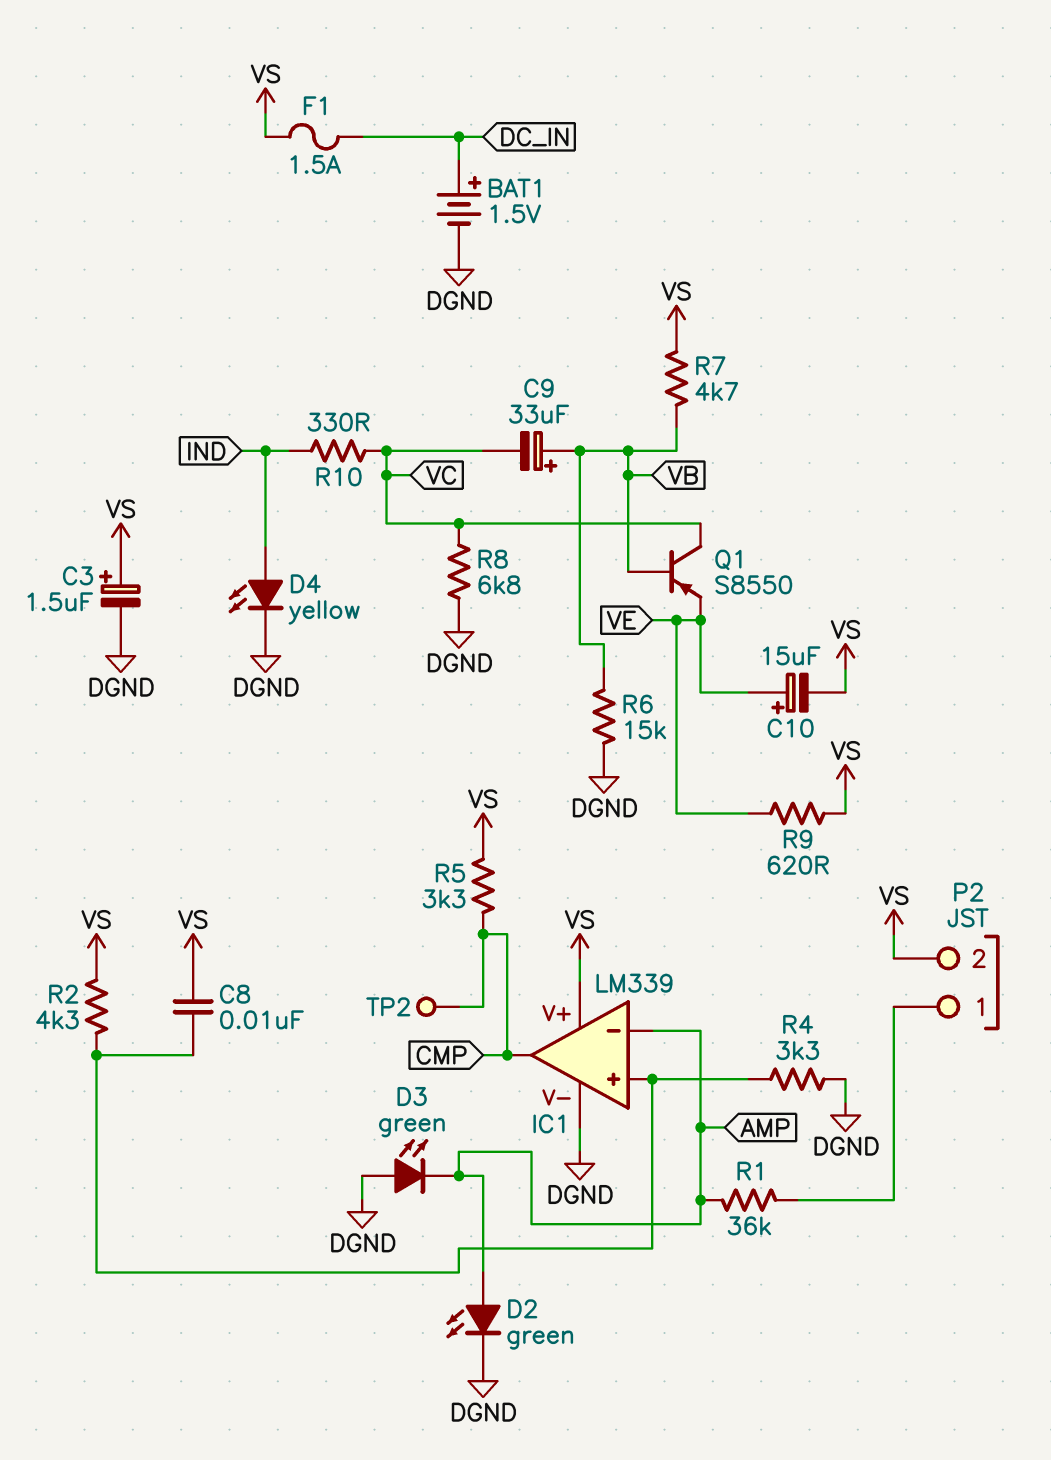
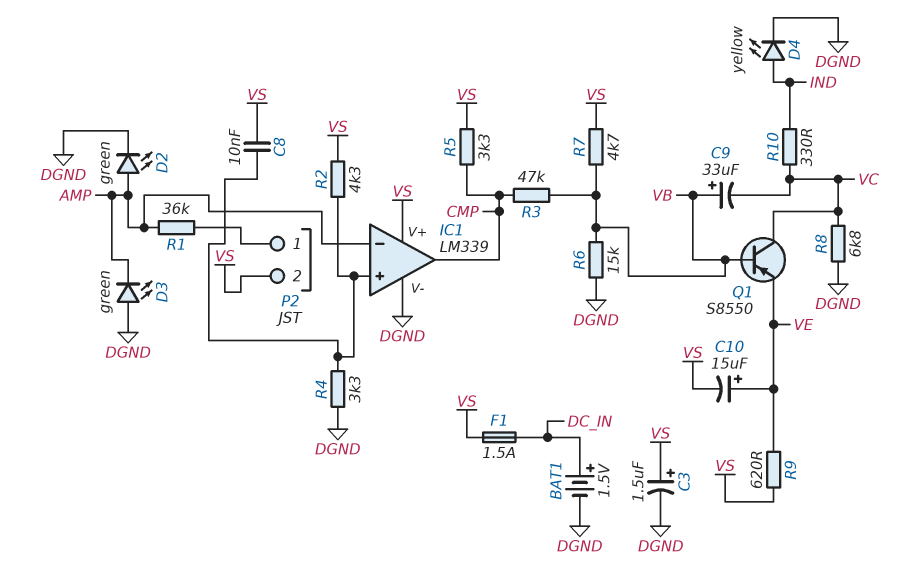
R3: none -> 47k (CMP, VB)
TP2: test point (CMP) -> none

